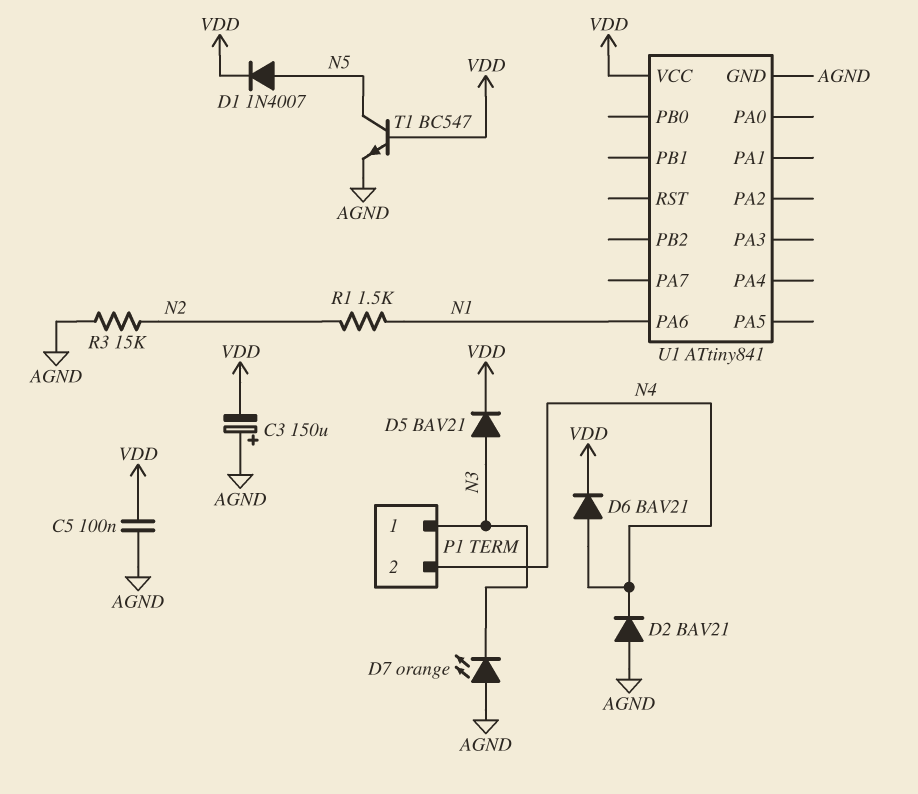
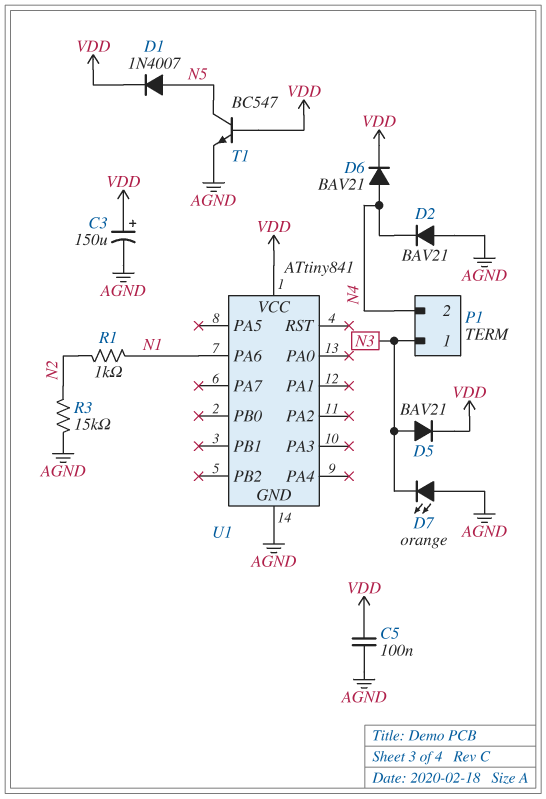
C3: 150uF (plus AGND, minus VDD) -> 150uF (plus VDD, minus AGND)
R1: 1.5k (N1, N2) -> 1k (N1, N2)

